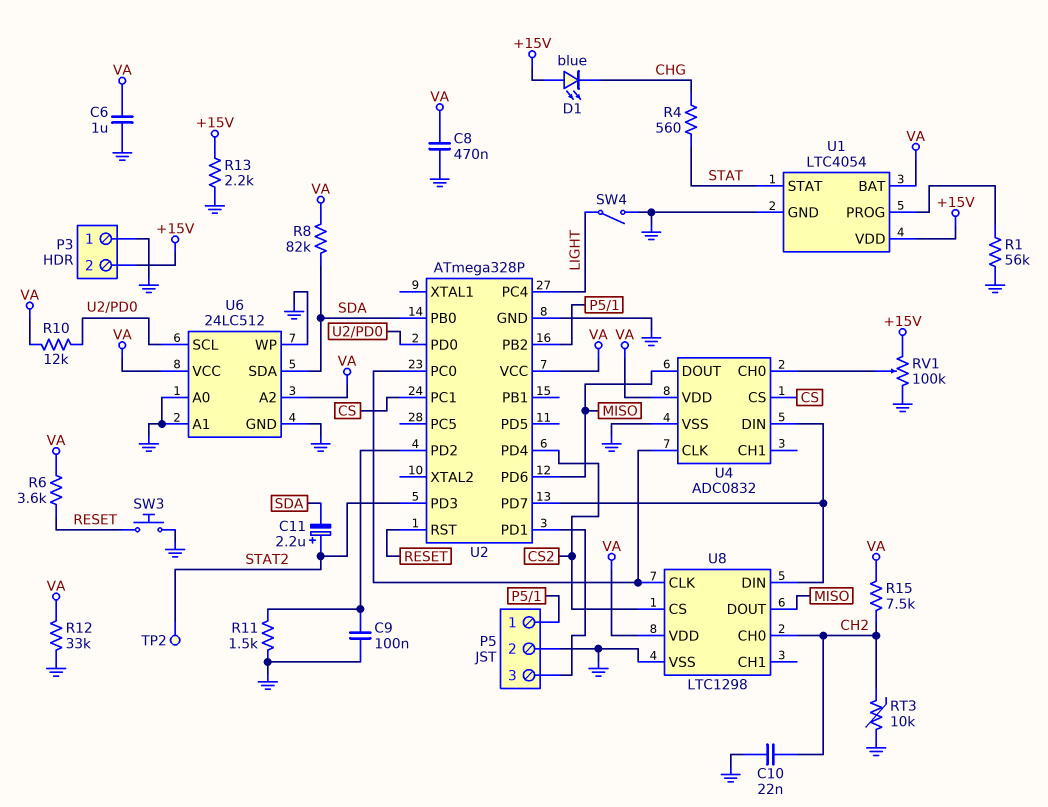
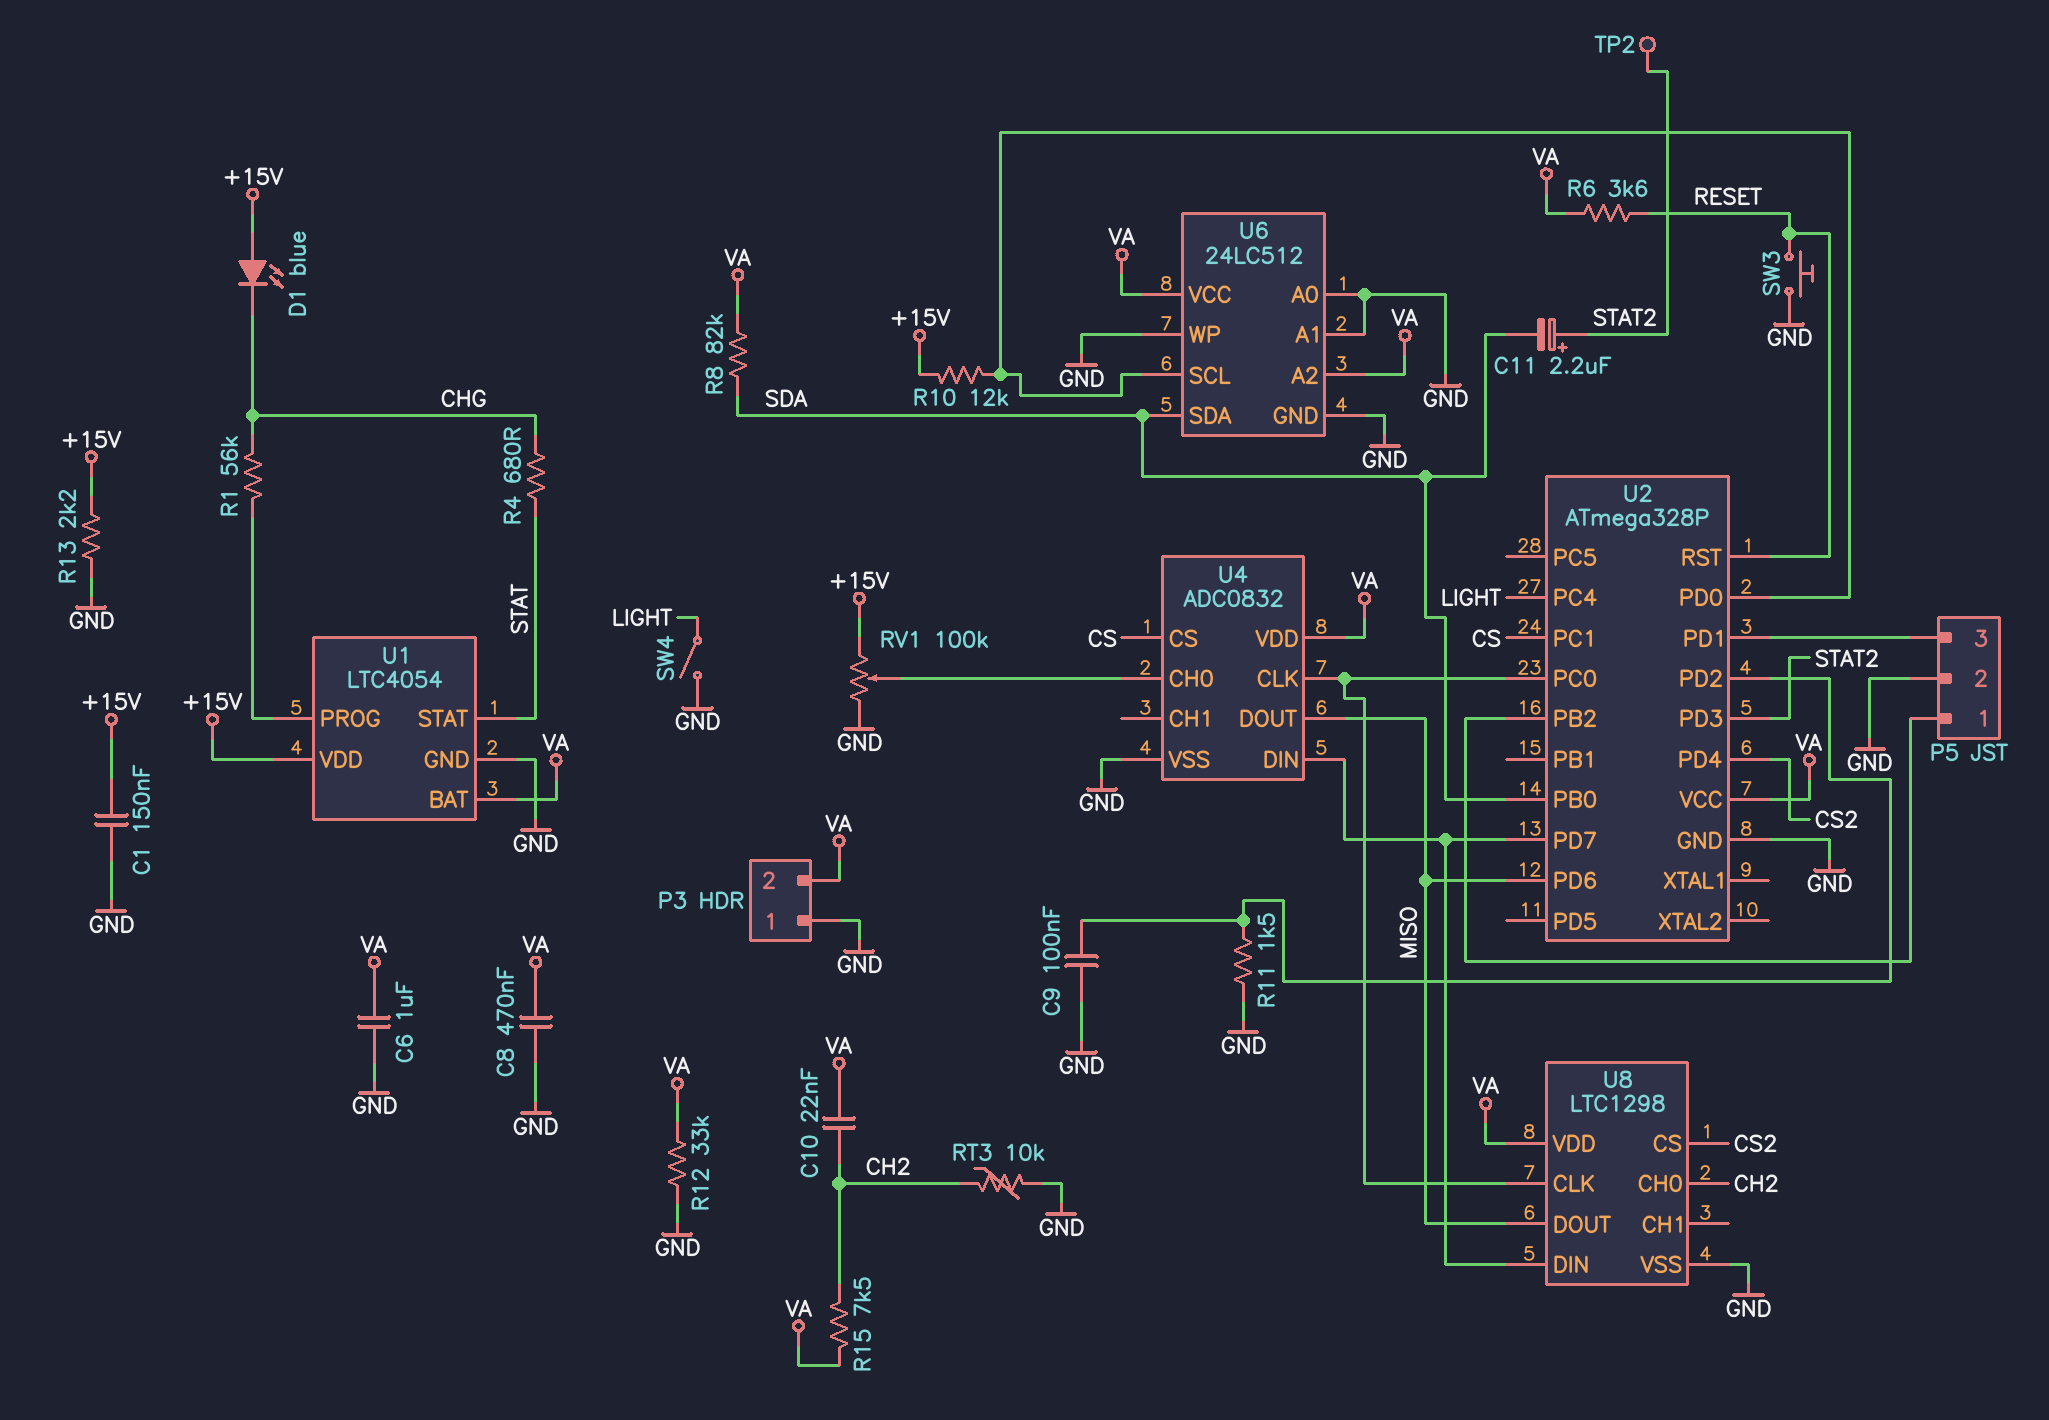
C1: none -> 150nF (+15V, GND)
C10: 22nF (CH2, GND) -> 22nF (CH2, VA)
P3 pin 2: +15V -> VA
R1: 56k (GND, U1/PROG) -> 56k (CHG, U1/PROG)
R4: 560 (CHG, STAT) -> 680 (CHG, STAT)
R10: 12k (U2/PD0, VA) -> 12k (+15V, U2/PD0)

